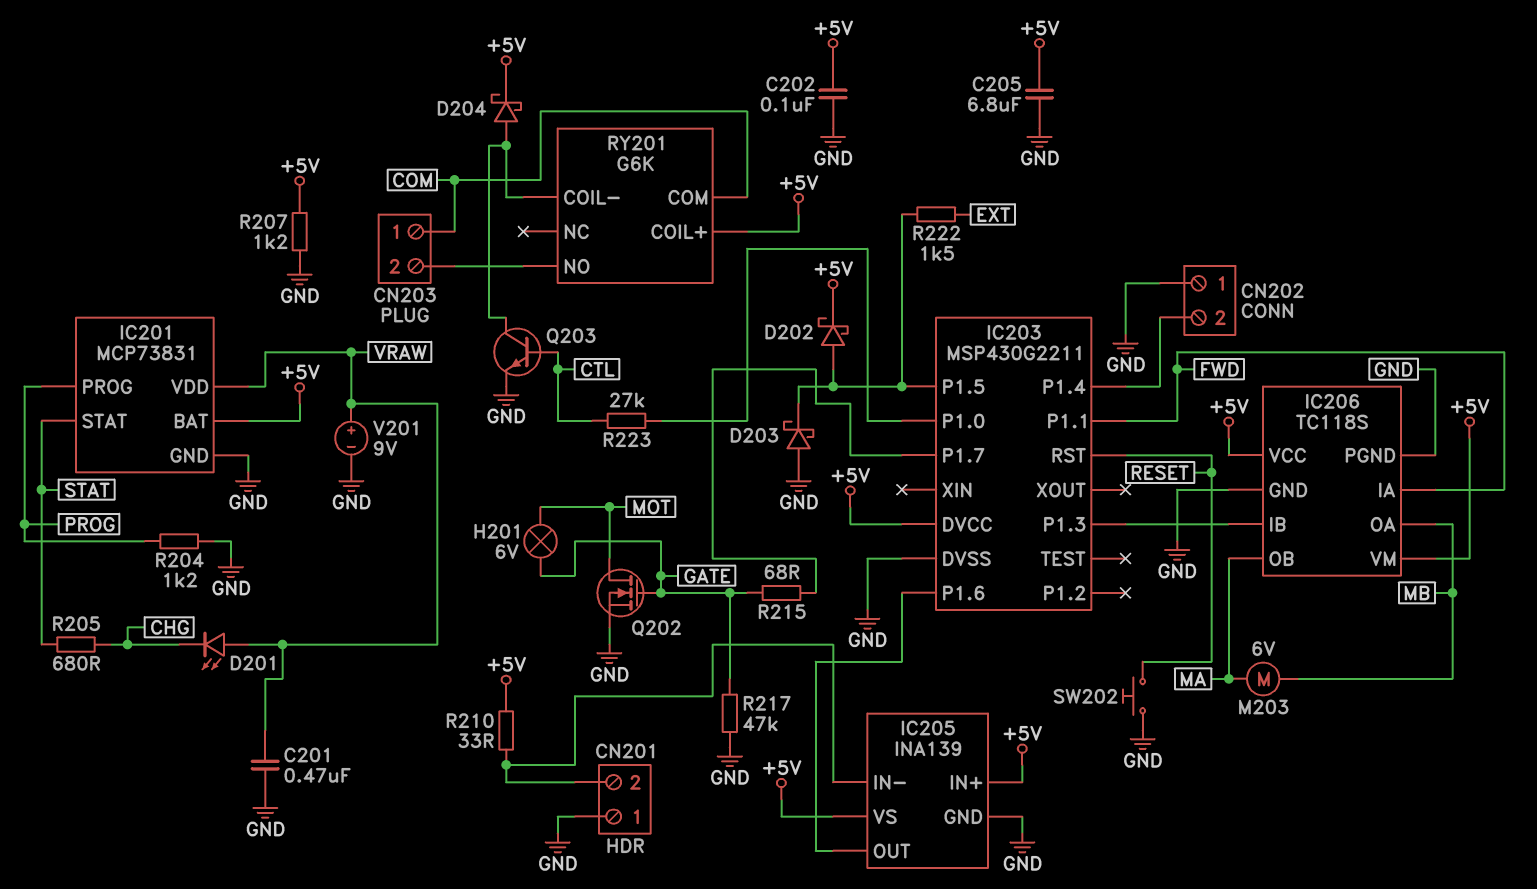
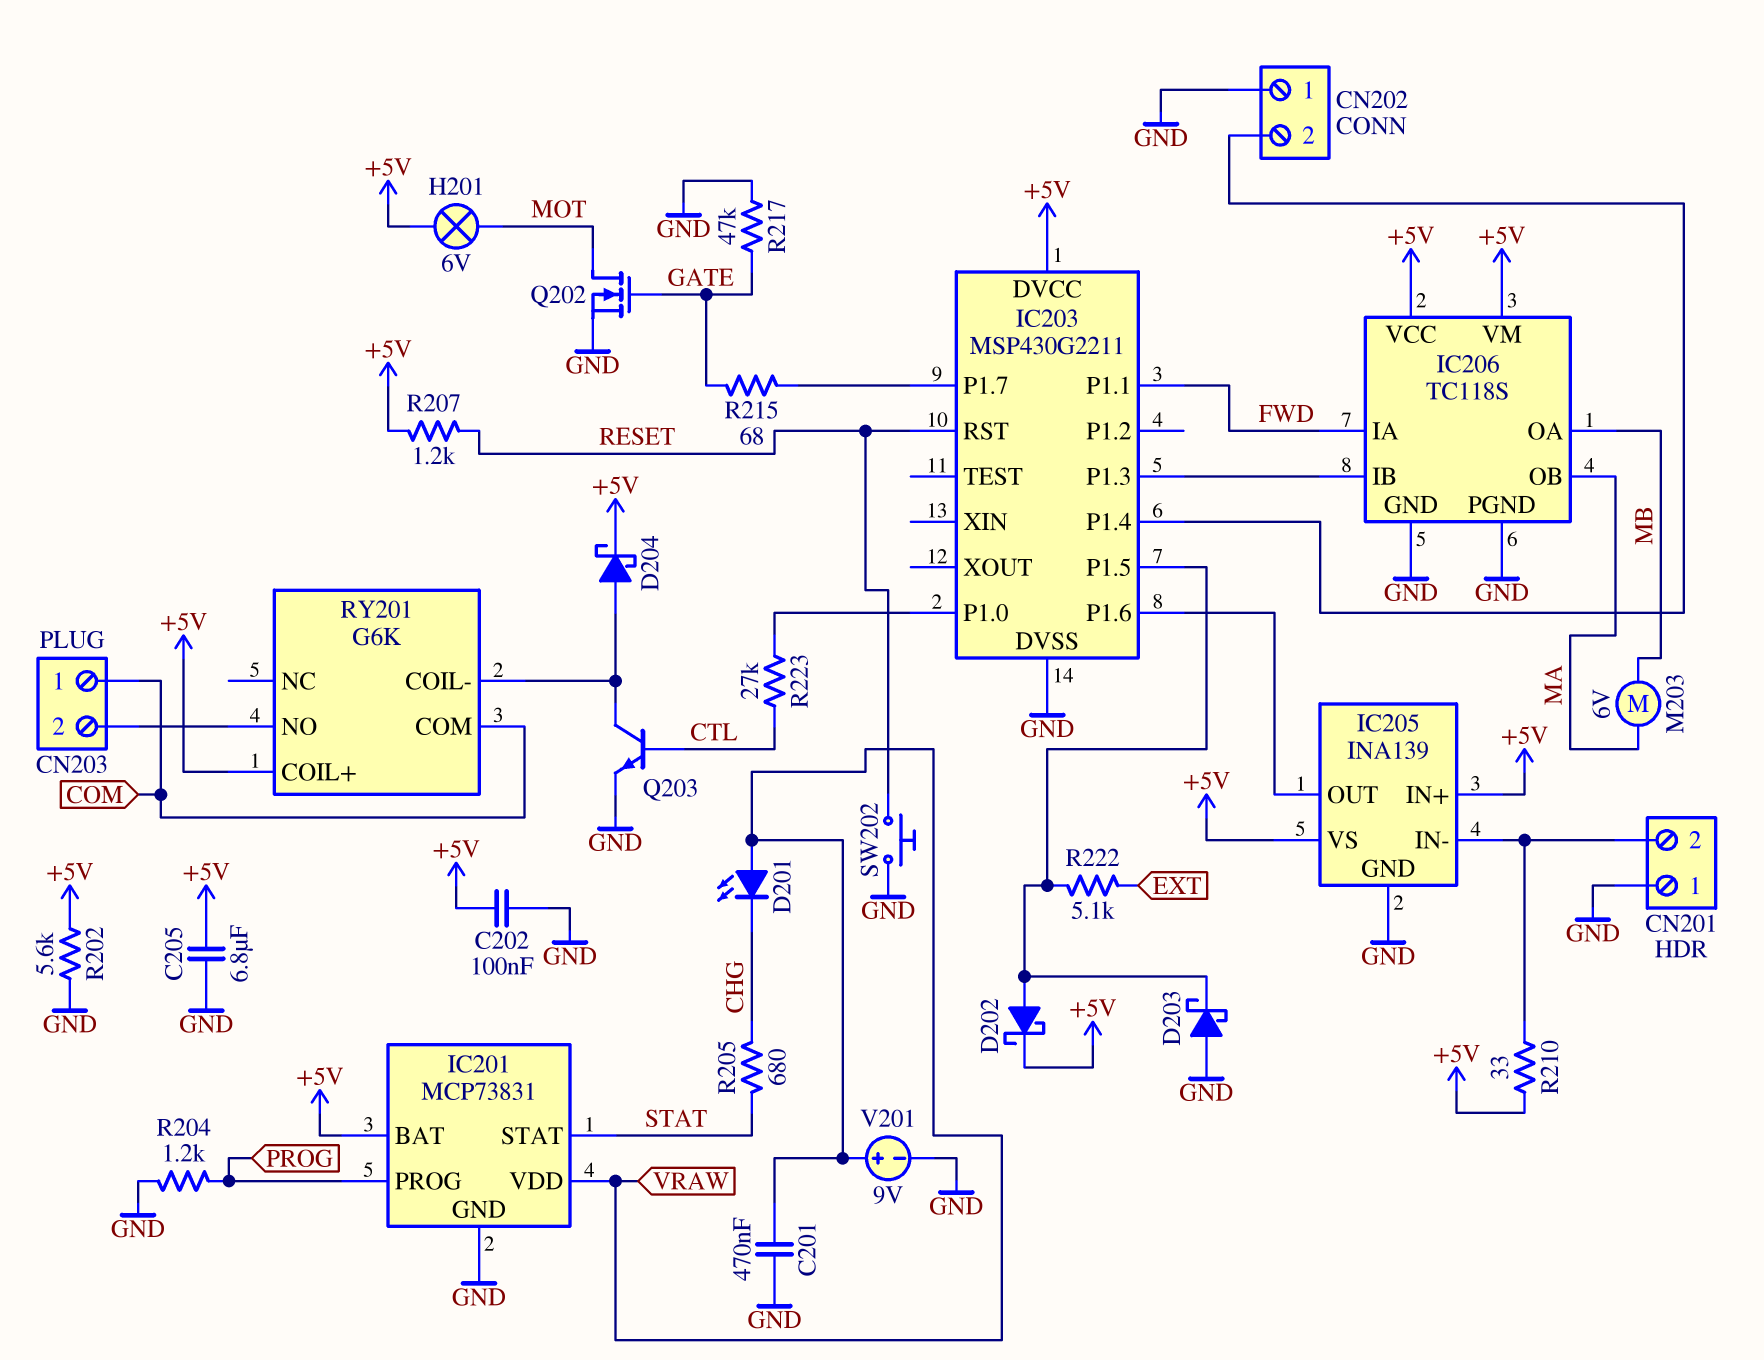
H201: lamp 6V (GATE, MOT) -> lamp 6V (+5V, MOT)
R202: none -> 5.6k (+5V, GND)
R207: 1.2k (+5V, GND) -> 1.2k (+5V, RESET)
R222: 1.5k (EXT, IC203/P1.5) -> 5.1k (EXT, IC203/P1.5)

